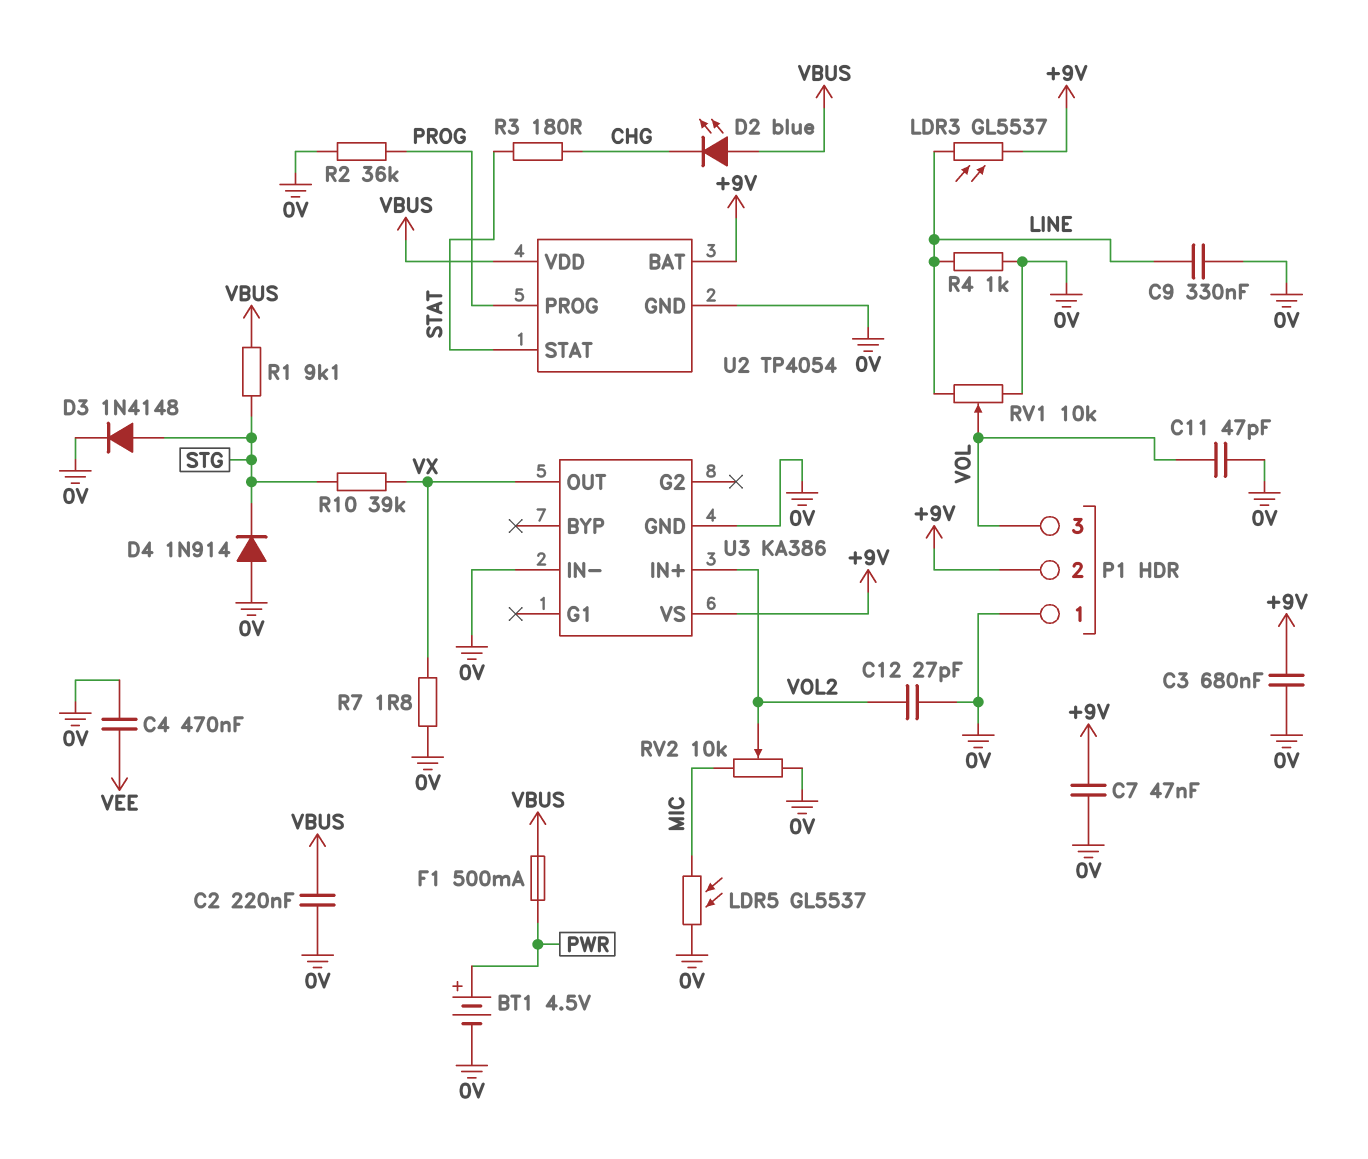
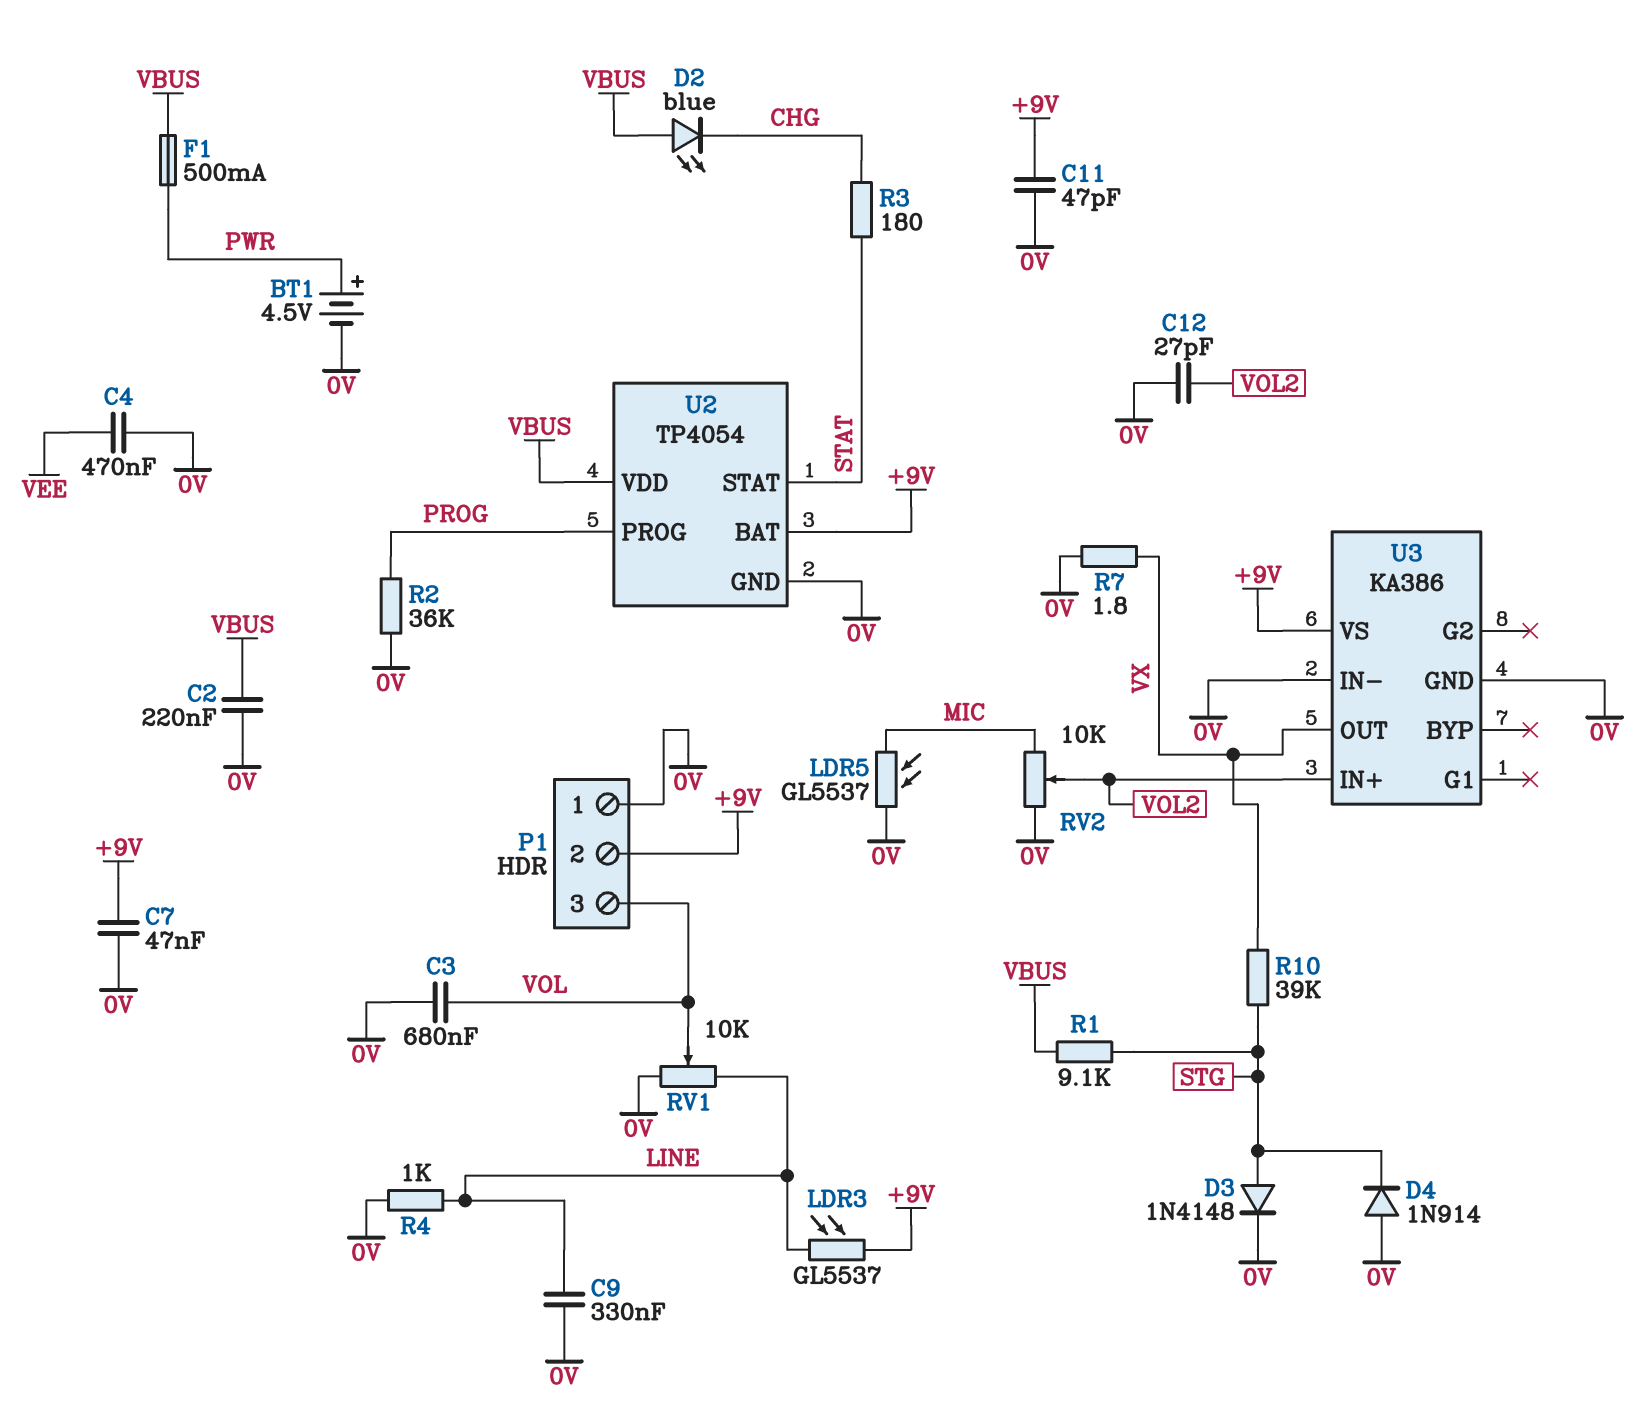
C3: 680nF (+9V, 0V) -> 680nF (0V, VOL)
C11: 47pF (0V, VOL) -> 47pF (+9V, 0V)

